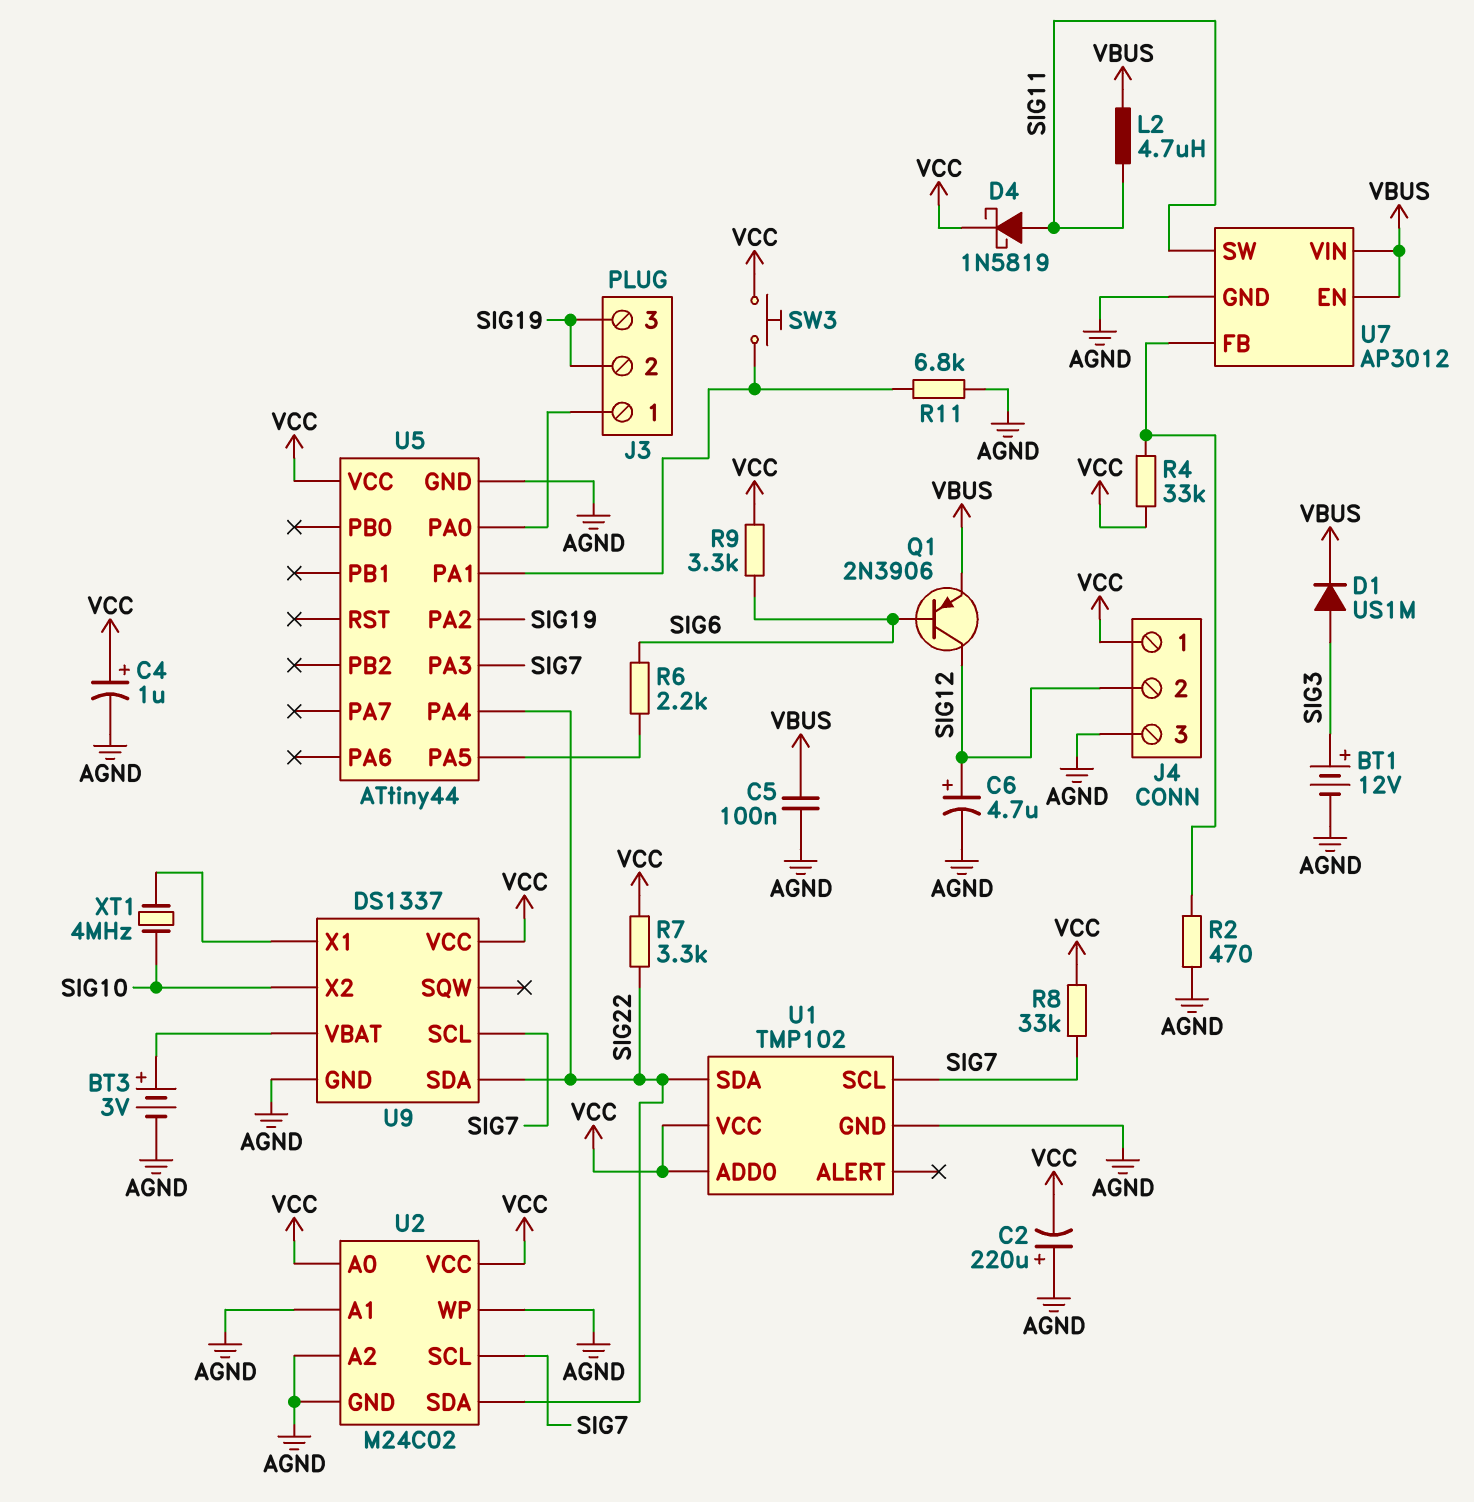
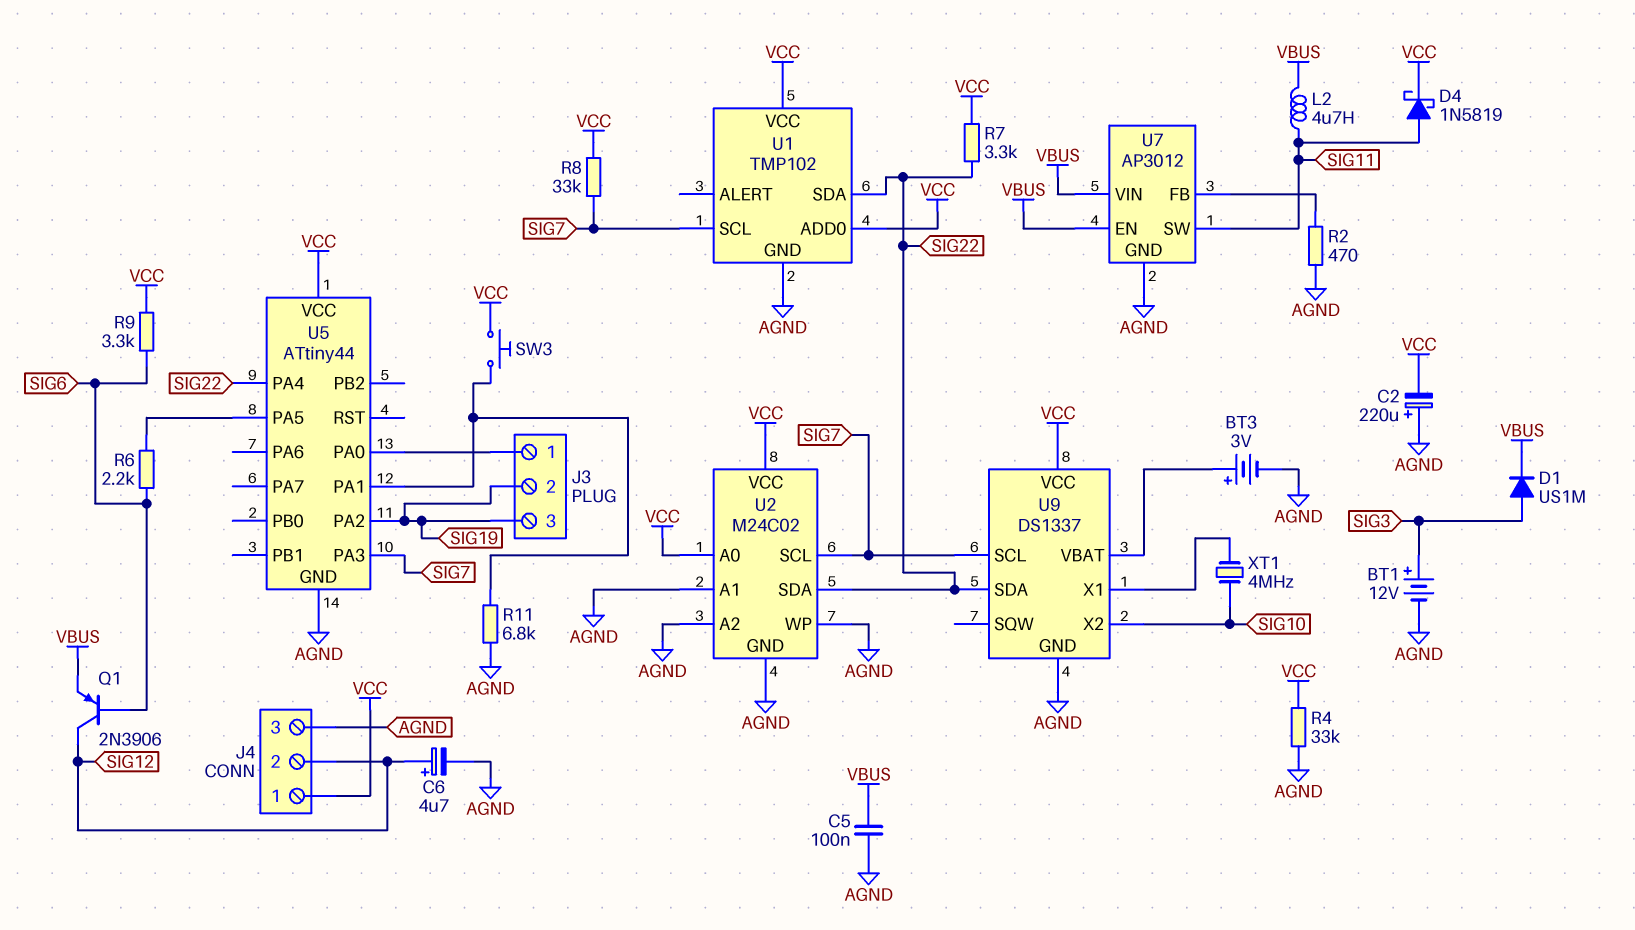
C4: 1uF (plus VCC, minus AGND) -> none
R4: 33k (U7/FB, VCC) -> 33k (AGND, VCC)

